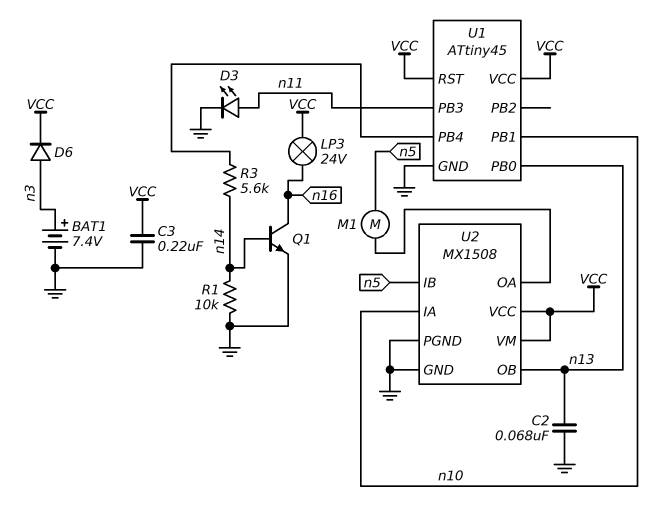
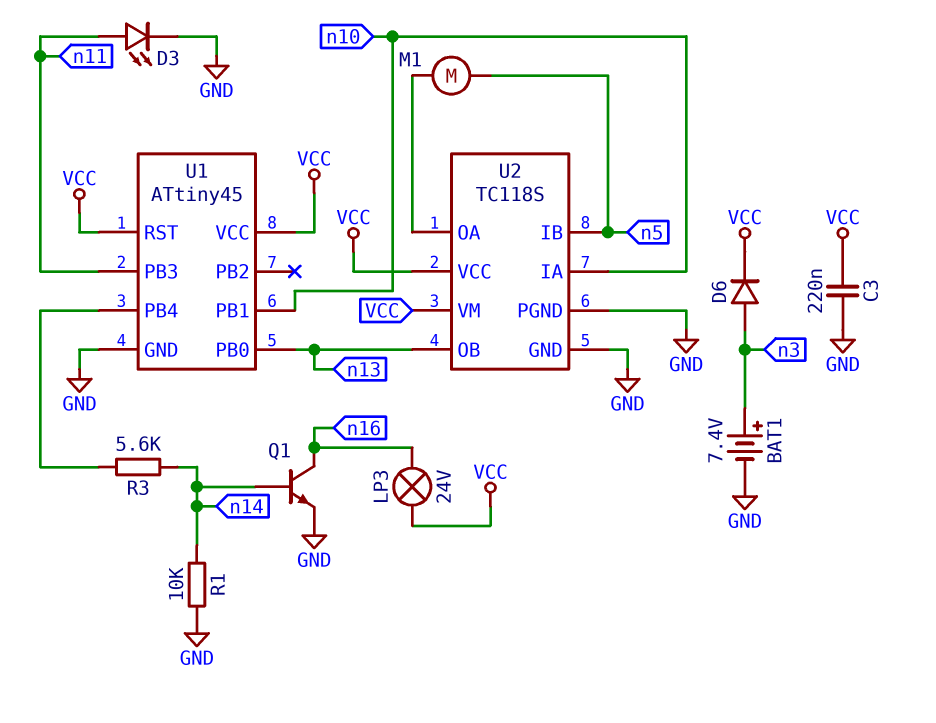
C2: 68nF (GND, n13) -> none
U2: MX1508 -> TC118S

